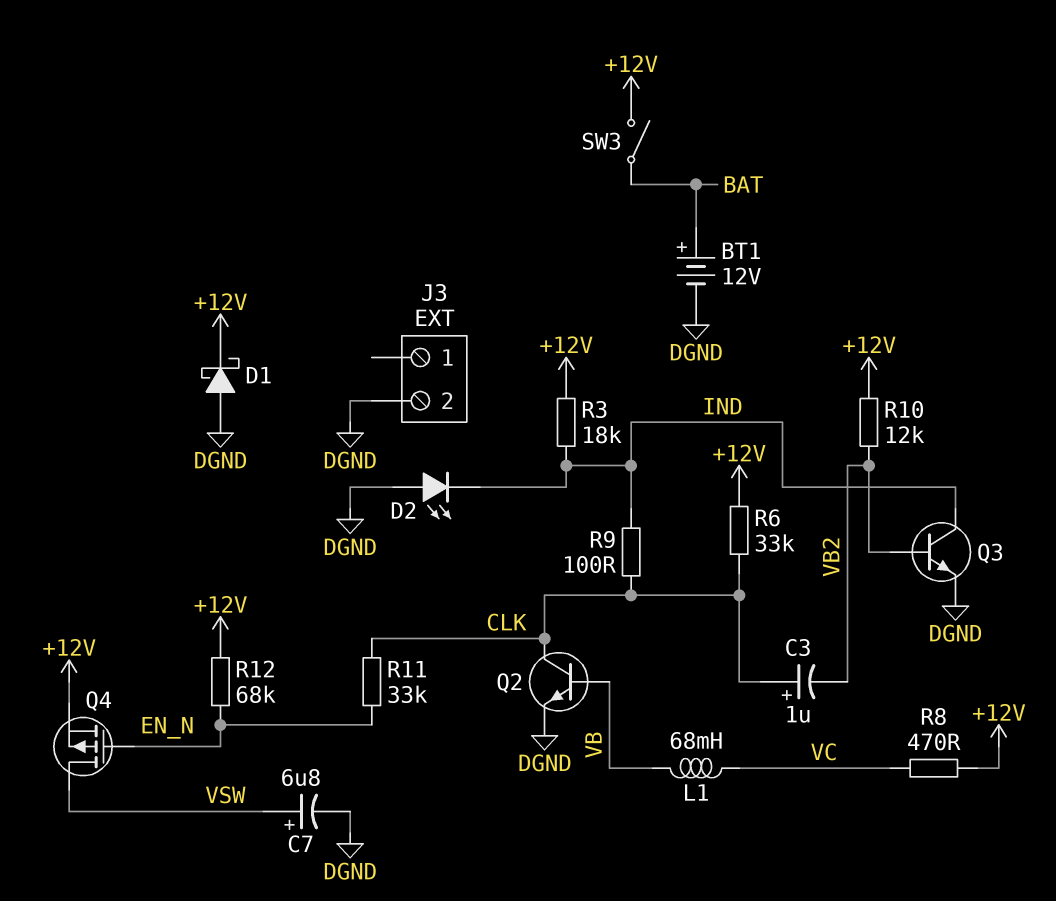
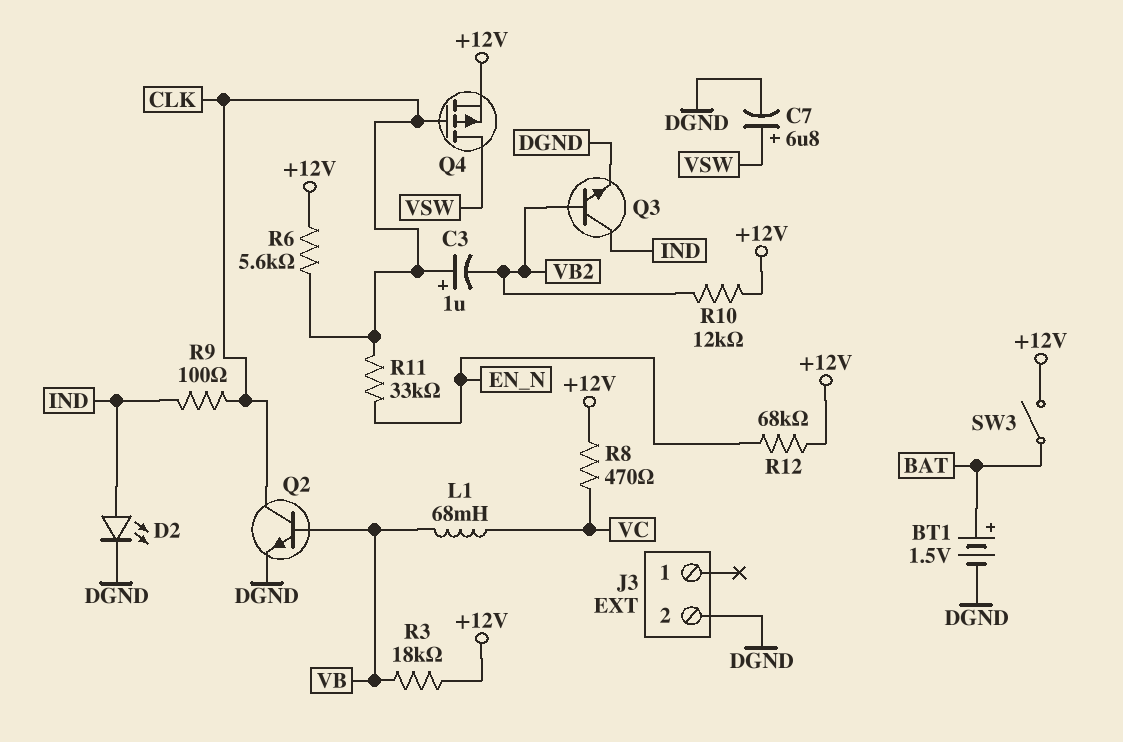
BT1: 12V (plus BAT, minus DGND) -> 1.5V (plus BAT, minus DGND)
D1: schottky (A DGND, K +12V) -> none
D2: LED (A DGND, K IND) -> LED (A IND, K DGND)
Q4: PMOS (G EN_N, D VSW, S +12V) -> PMOS (G CLK, D VSW, S +12V)
R3: 18k (+12V, IND) -> 18k (+12V, VB)
R6: 33k (+12V, CLK) -> 5.6k (+12V, CLK)

